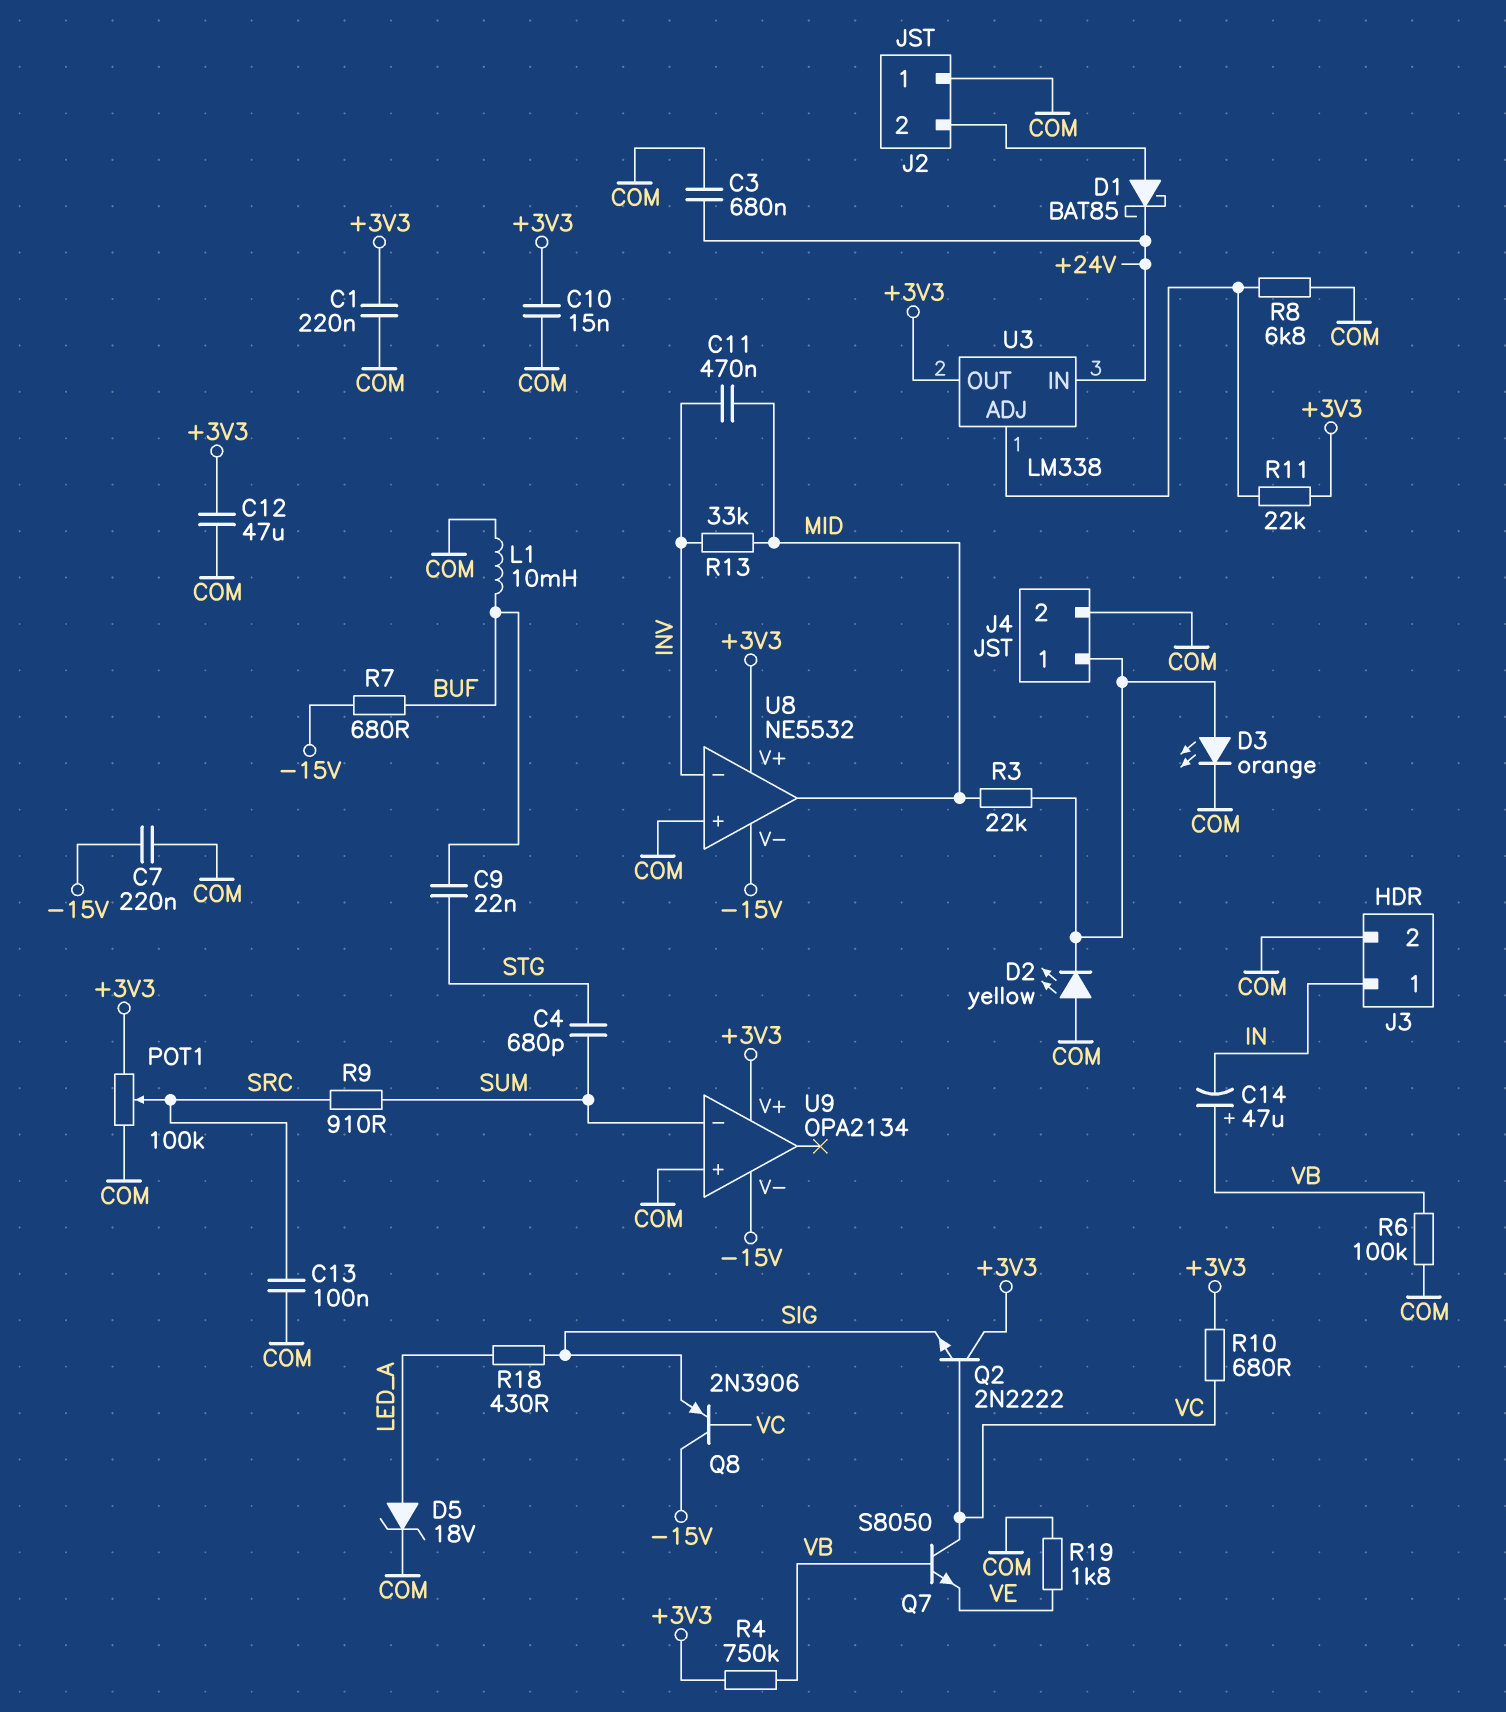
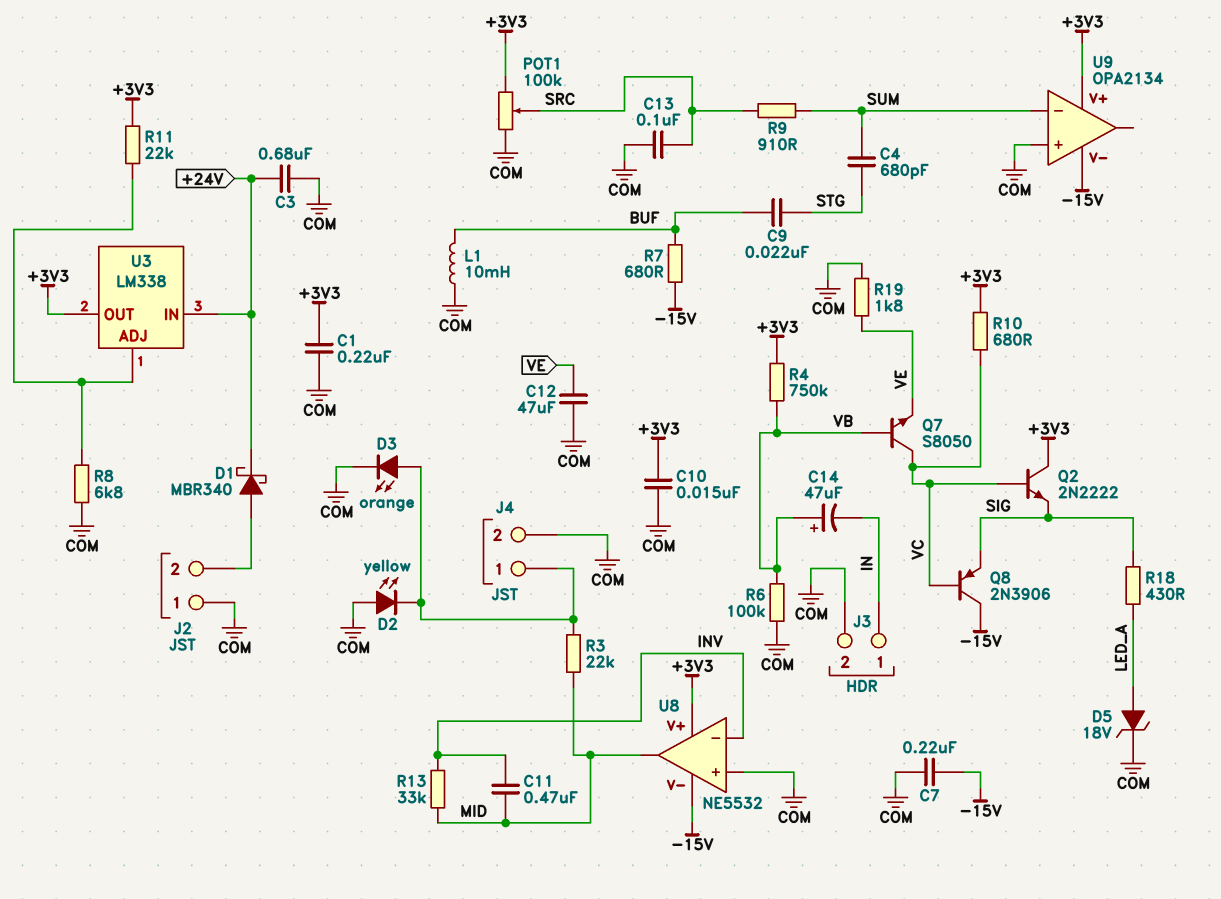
C12: 47uF (+3V3, COM) -> 47uF (COM, VE)
D1: schottky BAT85 (A J2/2, K +24V) -> schottky MBR340 (A J2/2, K +24V)

